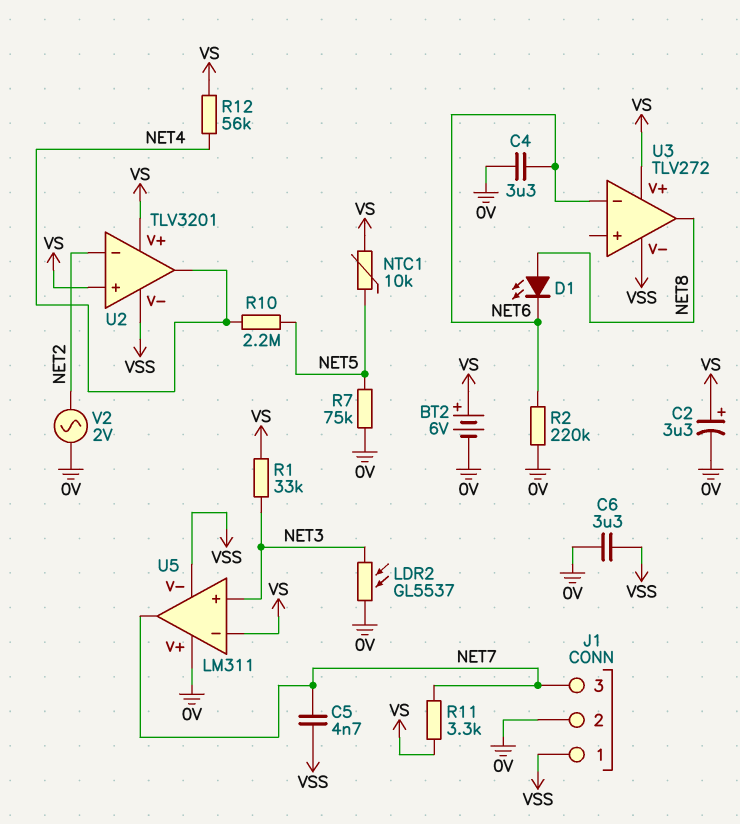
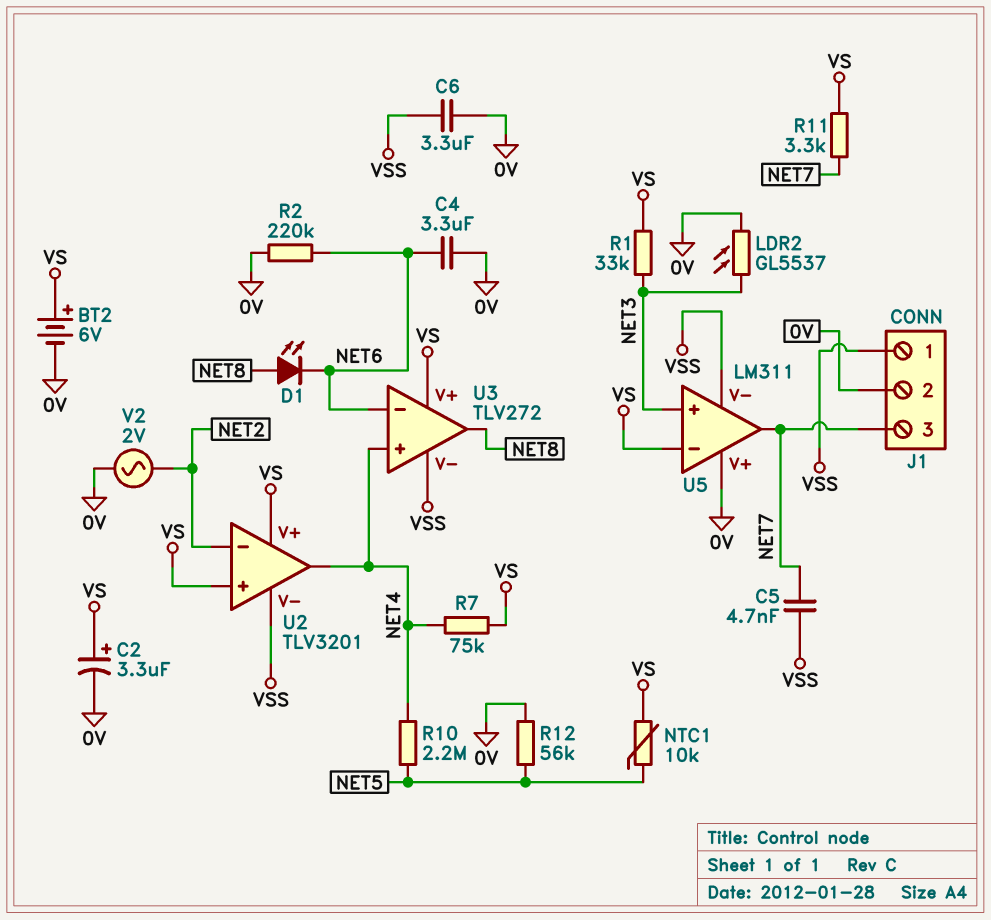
R7: 75k (0V, NET5) -> 75k (NET4, VS)
R12: 56k (NET4, VS) -> 56k (0V, NET5)
U3 pin in+: none -> NET4

